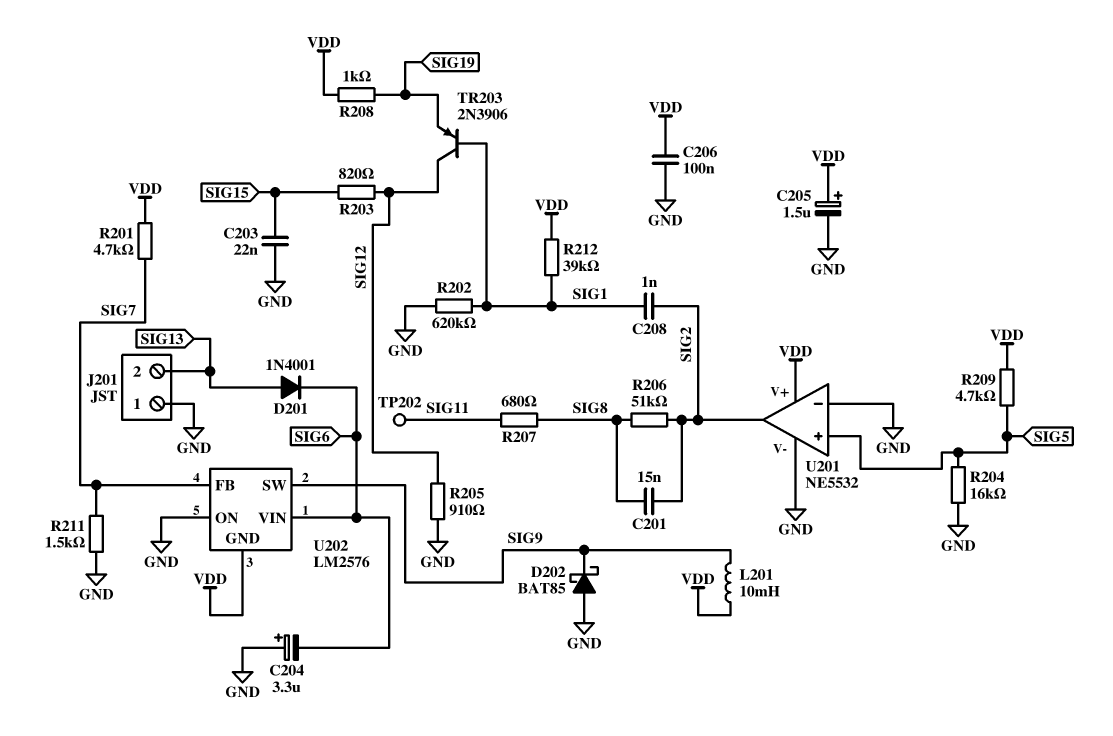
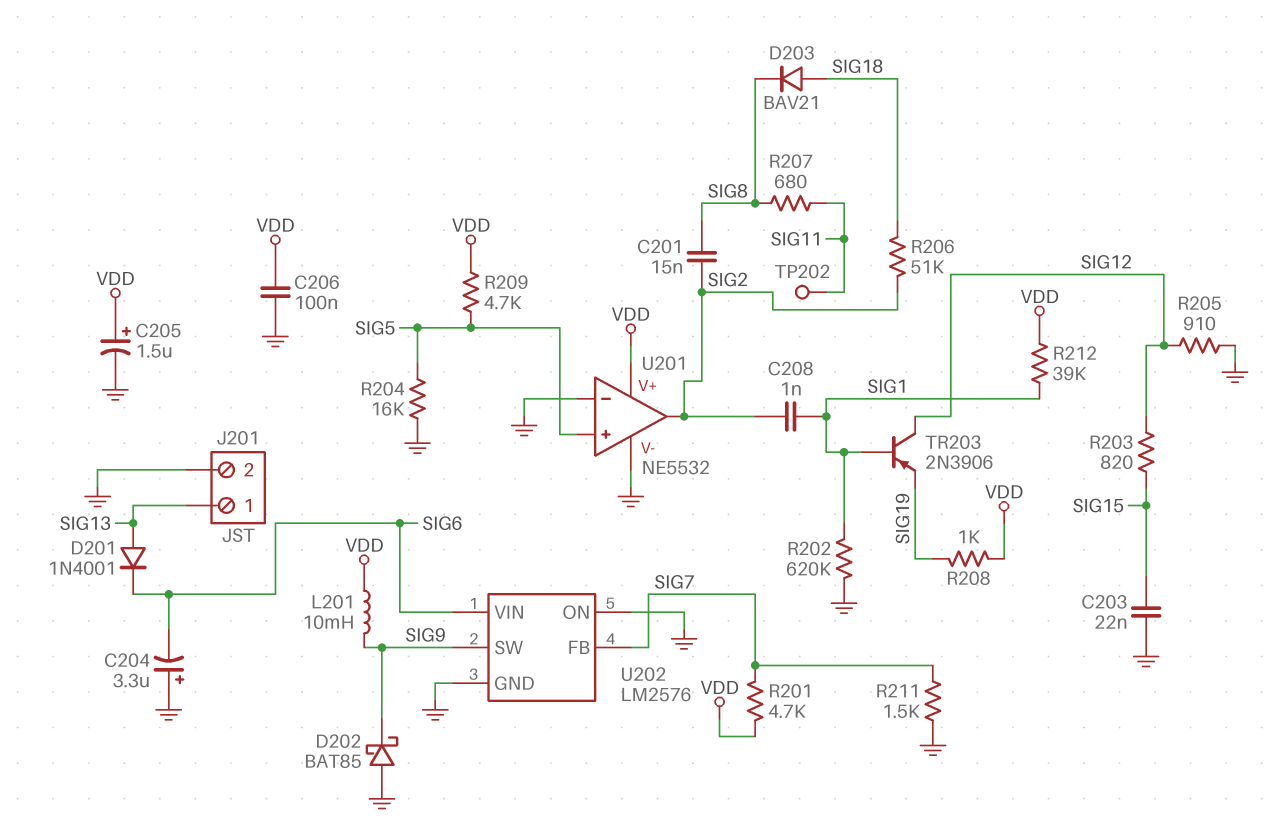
D203: none -> diode BAV21 (A SIG18, K SIG8)
J201 pin 1: GND -> SIG13
J201 pin 2: SIG13 -> GND
R206: 51k (SIG2, SIG8) -> 51k (SIG2, SIG18)
U202 pin GND: VDD -> GND

